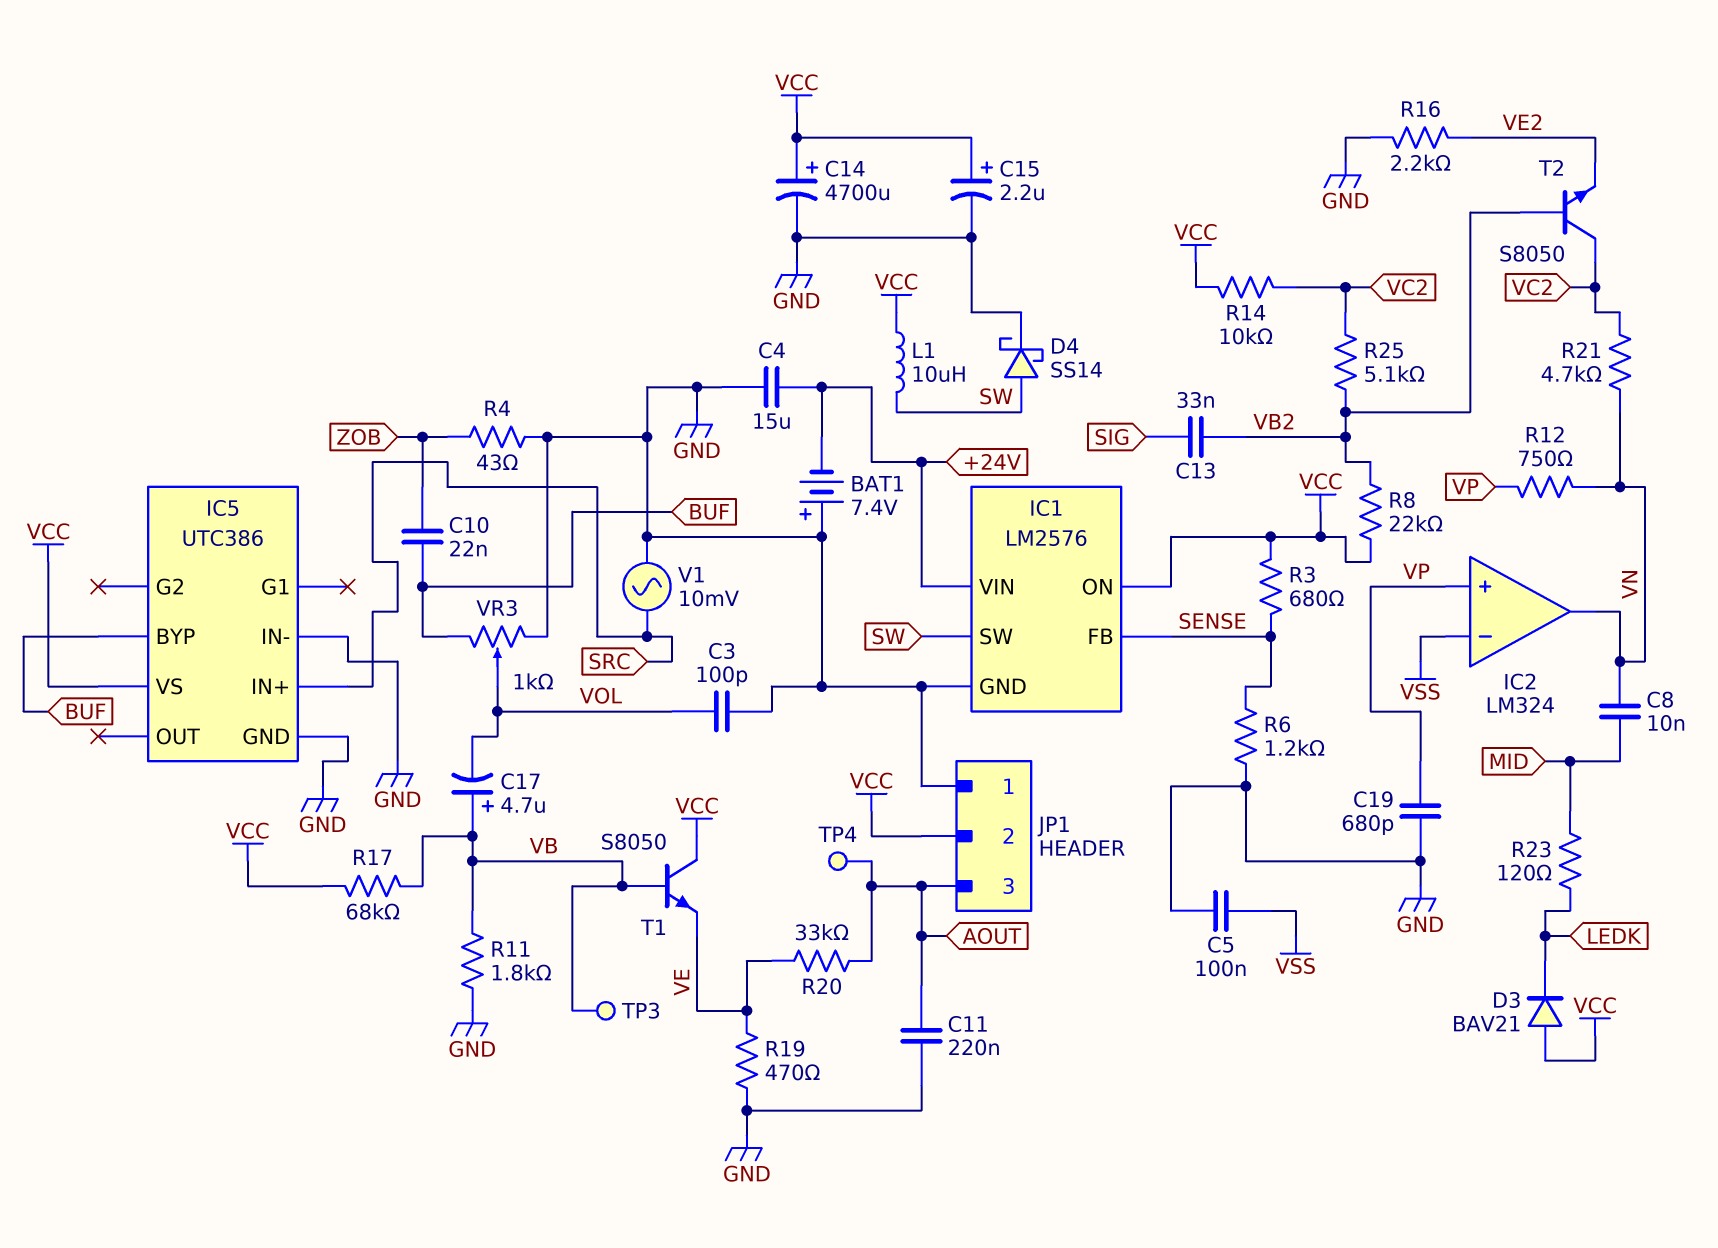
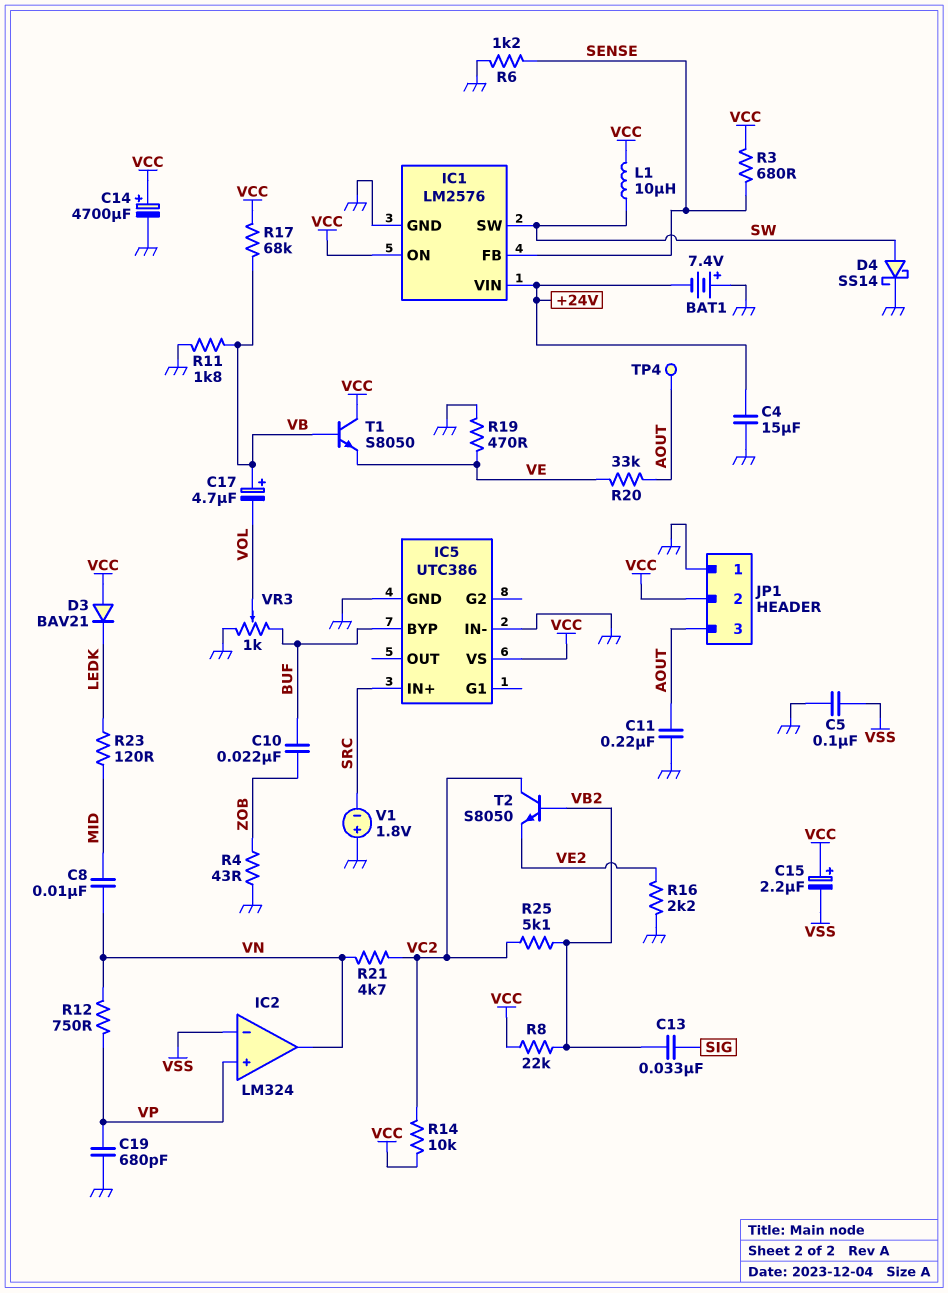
C3: 100pF (GND, VOL) -> none
C15: 2.2uF (plus VCC, minus GND) -> 2.2uF (plus VCC, minus VSS)
TP3: test point (VB) -> none
V1: AC 10mV (GND, SRC) -> 1.8V (plus GND, minus SRC)

